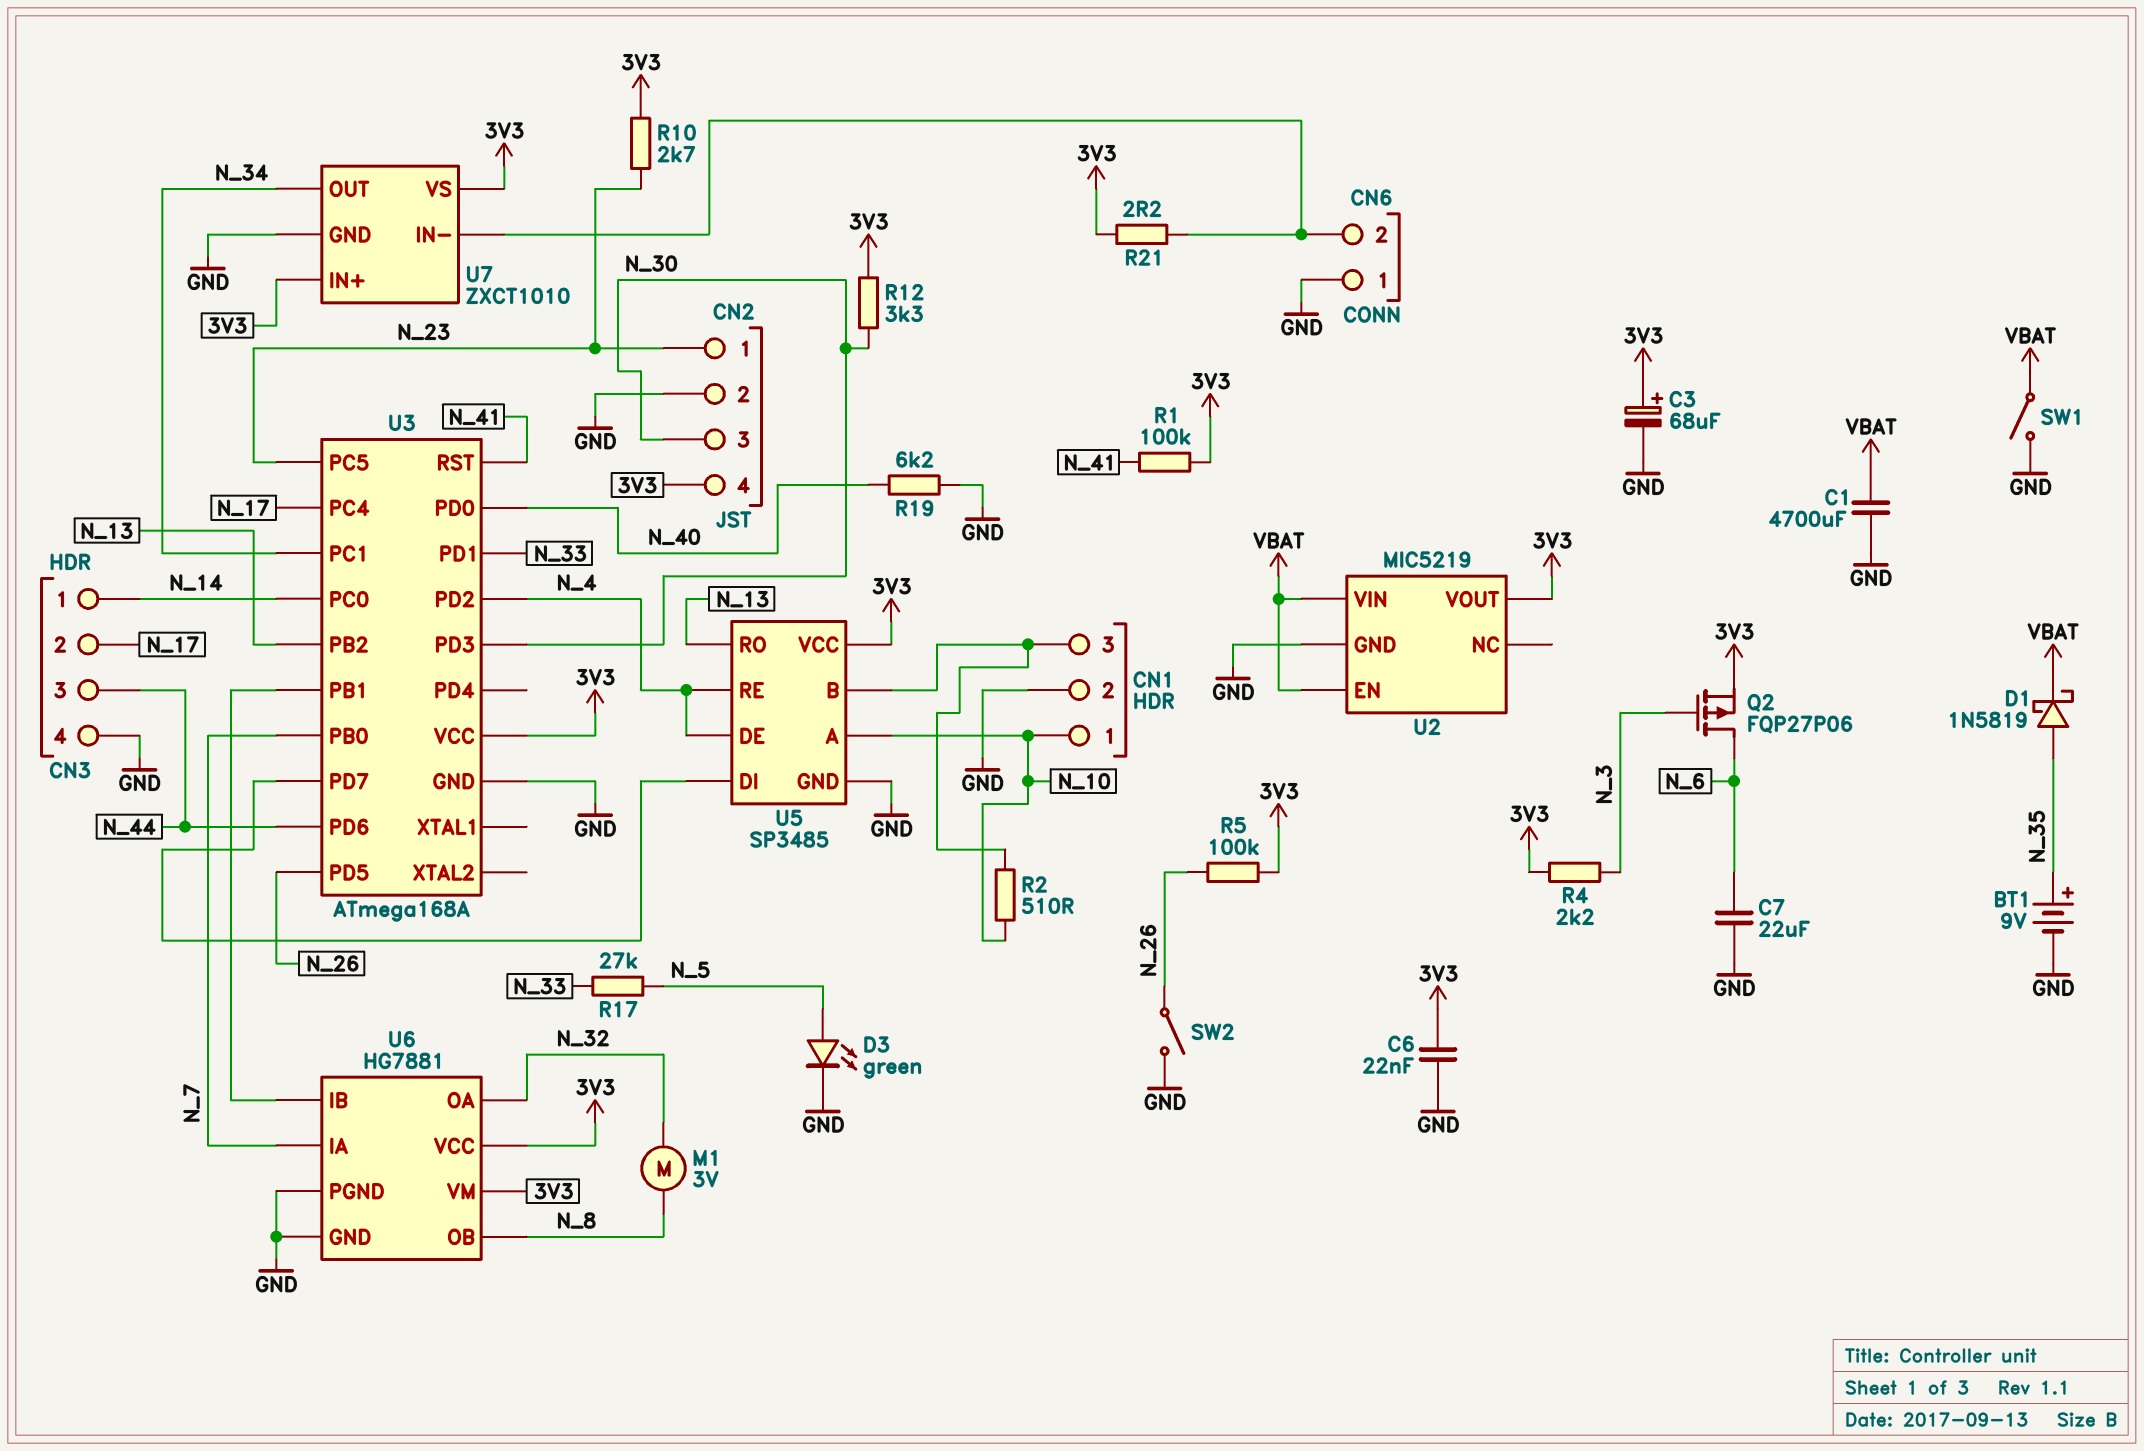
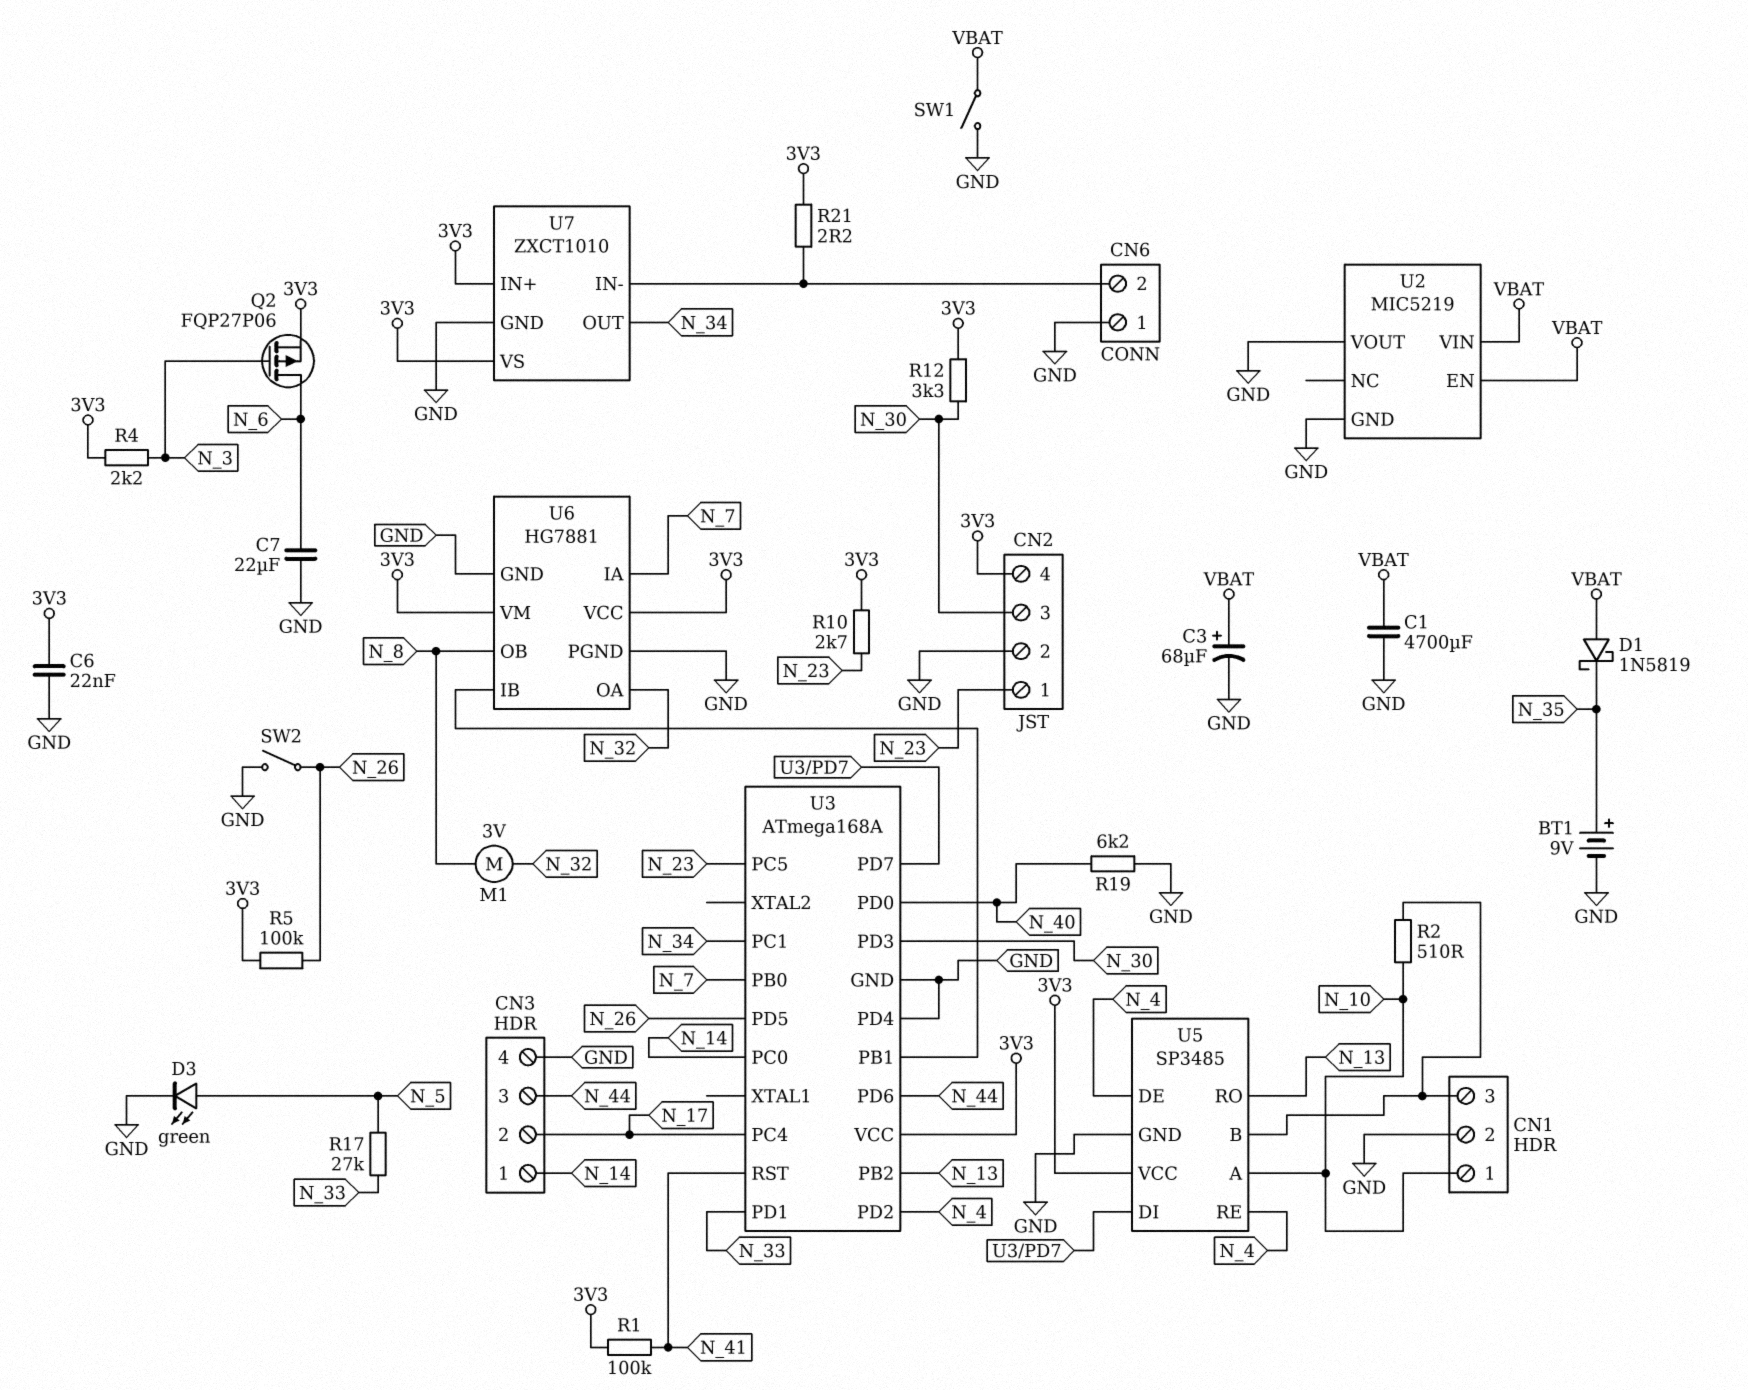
C3: 68uF (plus 3V3, minus GND) -> 68uF (plus VBAT, minus GND)
D1: schottky 1N5819 (A N_35, K VBAT) -> schottky 1N5819 (A VBAT, K N_35)
U2 pin VOUT: 3V3 -> GND
U3 pin PD4: none -> GND

